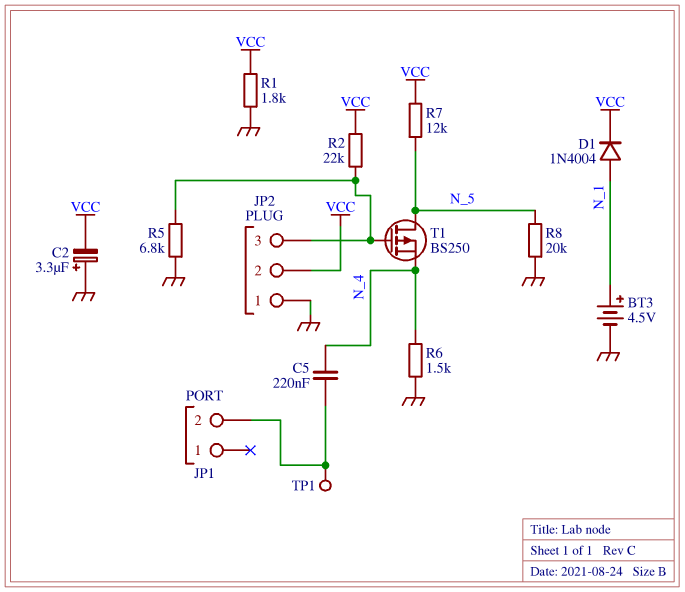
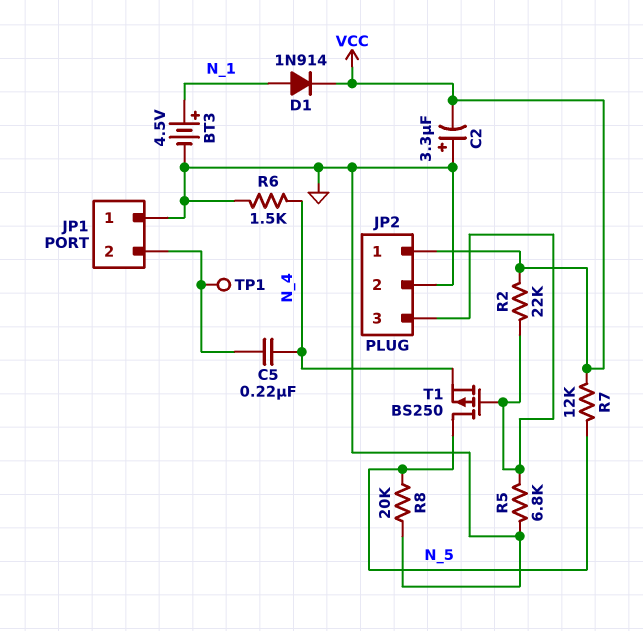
D1: diode 1N4004 (A N_1, K VCC) -> diode 1N914 (A N_1, K VCC)
JP1 pin 1: none -> GND
JP2 pin 1: GND -> VCC
JP2 pin 2: VCC -> GND
R1: 1.8k (GND, VCC) -> none

